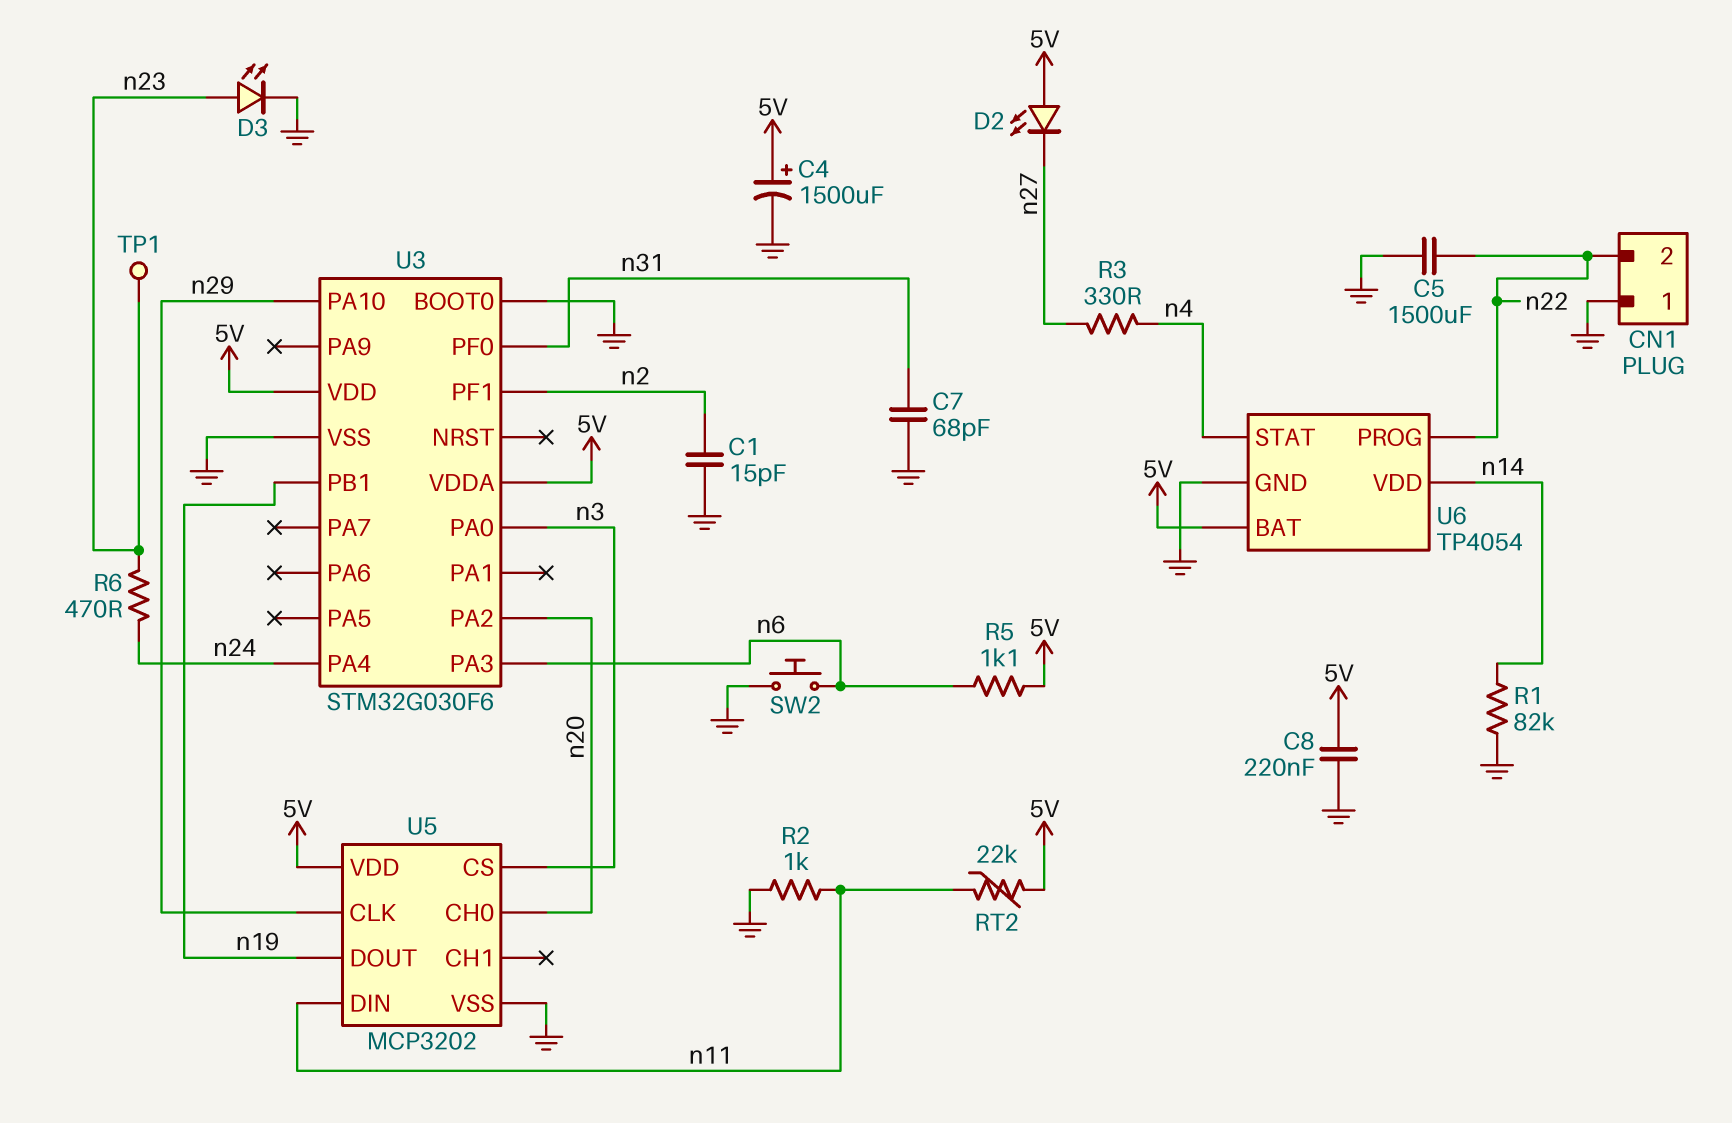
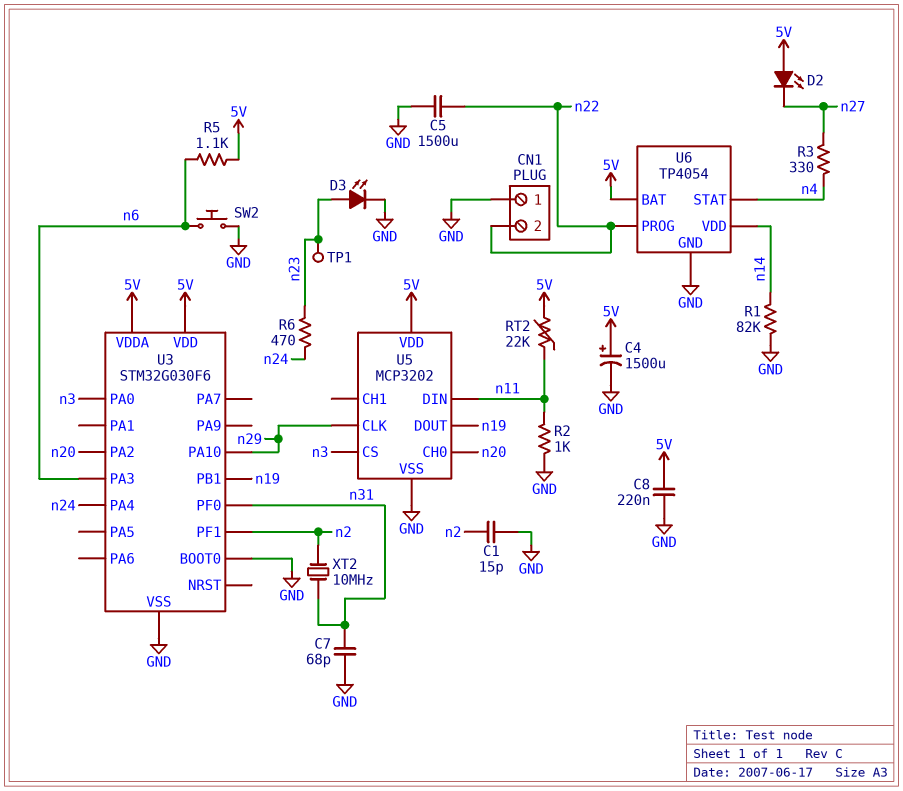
XT2: none -> 10MHz (n2, n31)

